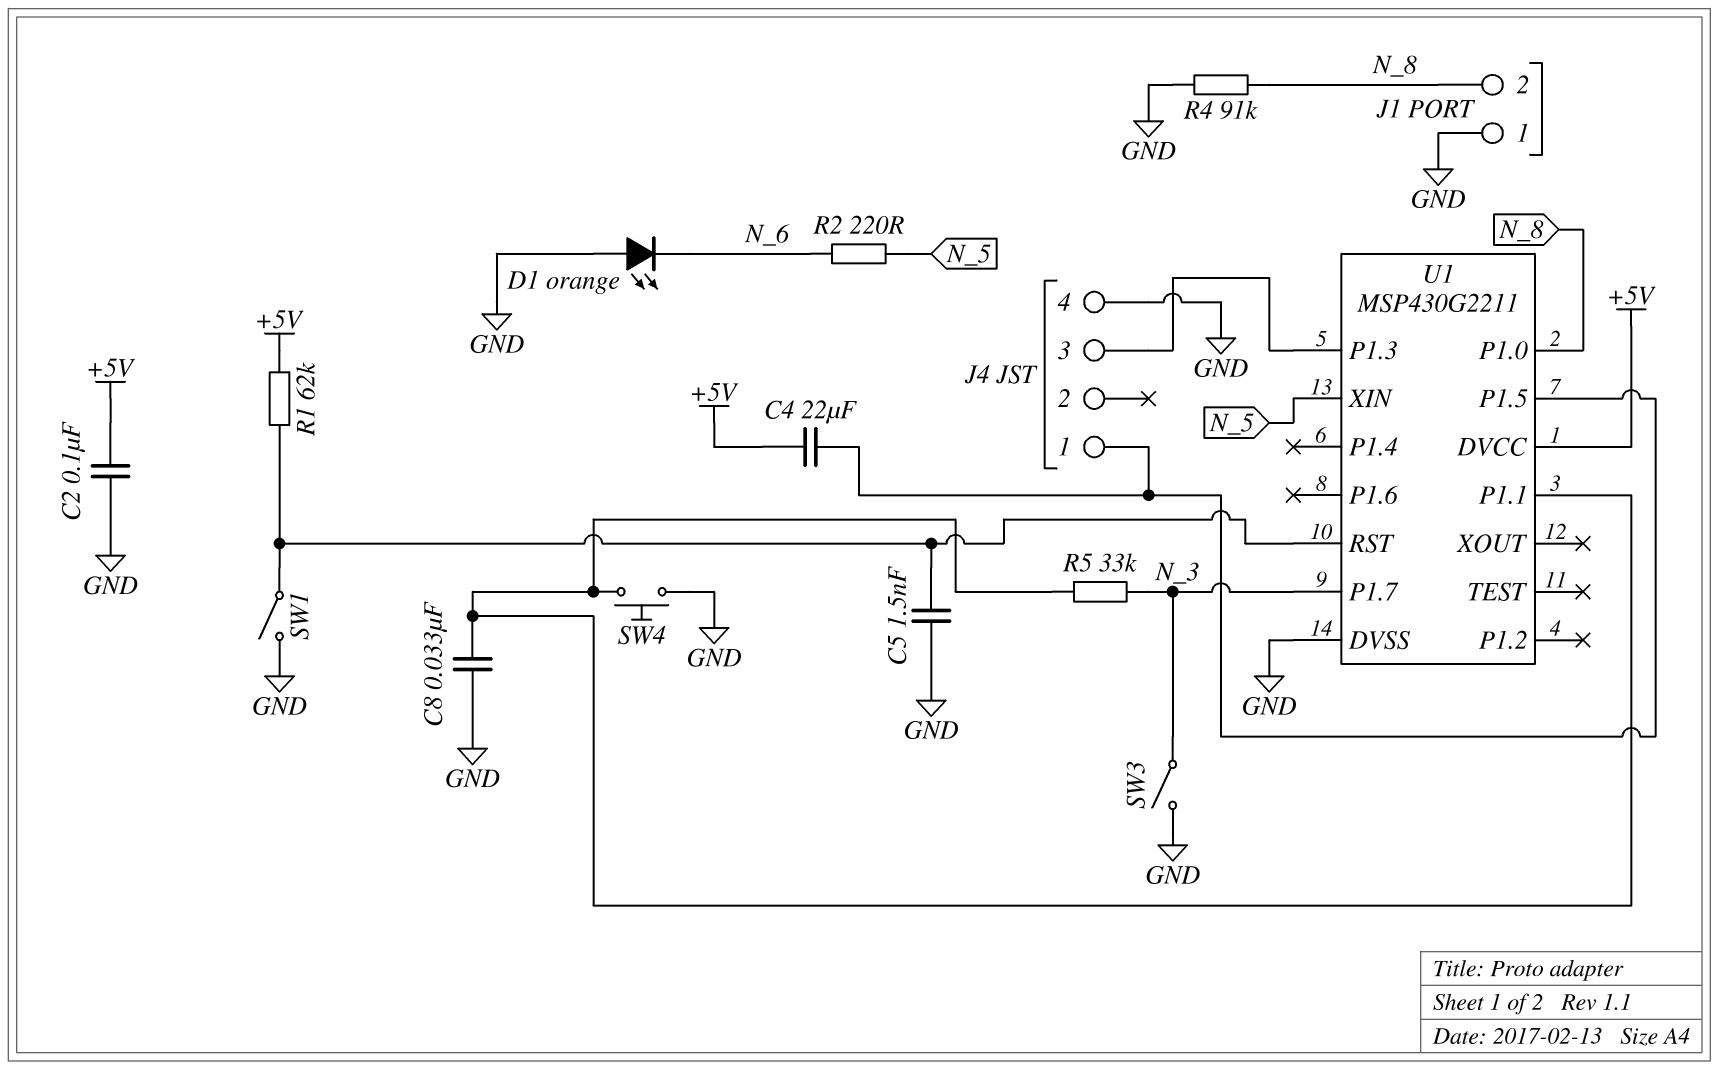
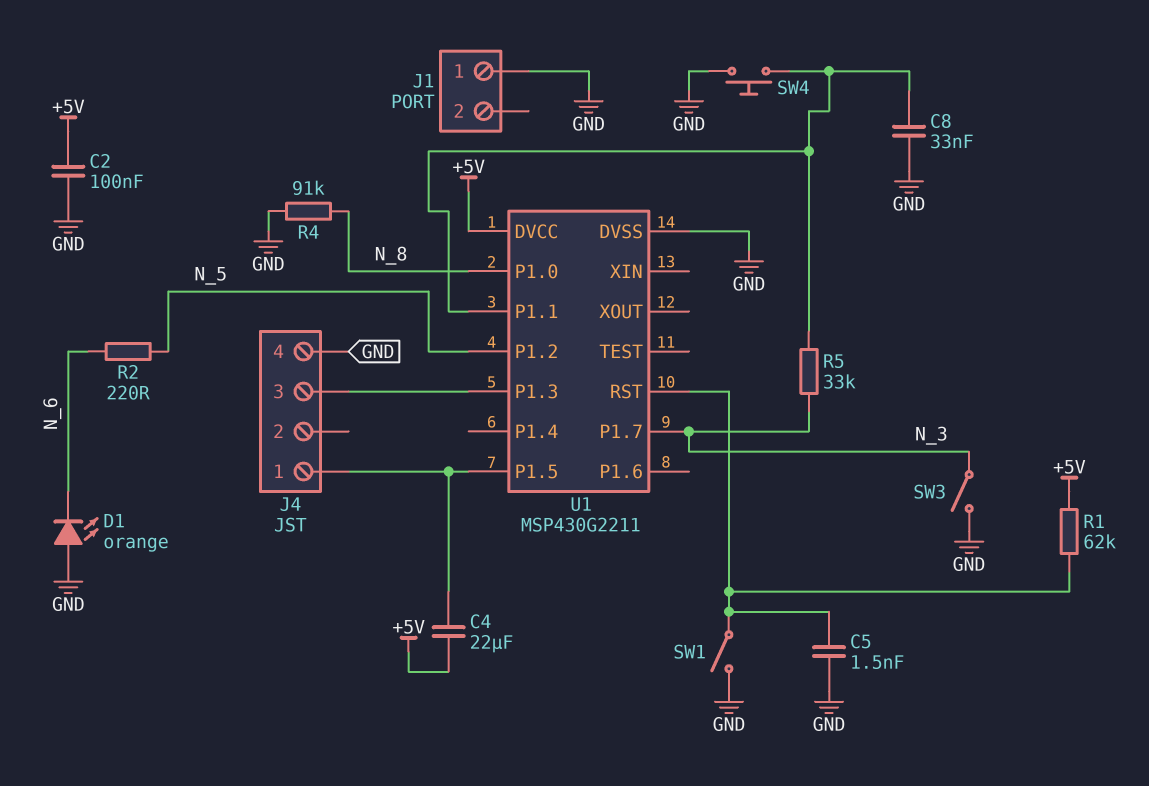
J1 pin 2: N_8 -> none
U1 pin P1.2: none -> N_5
U1 pin XIN: N_5 -> none

